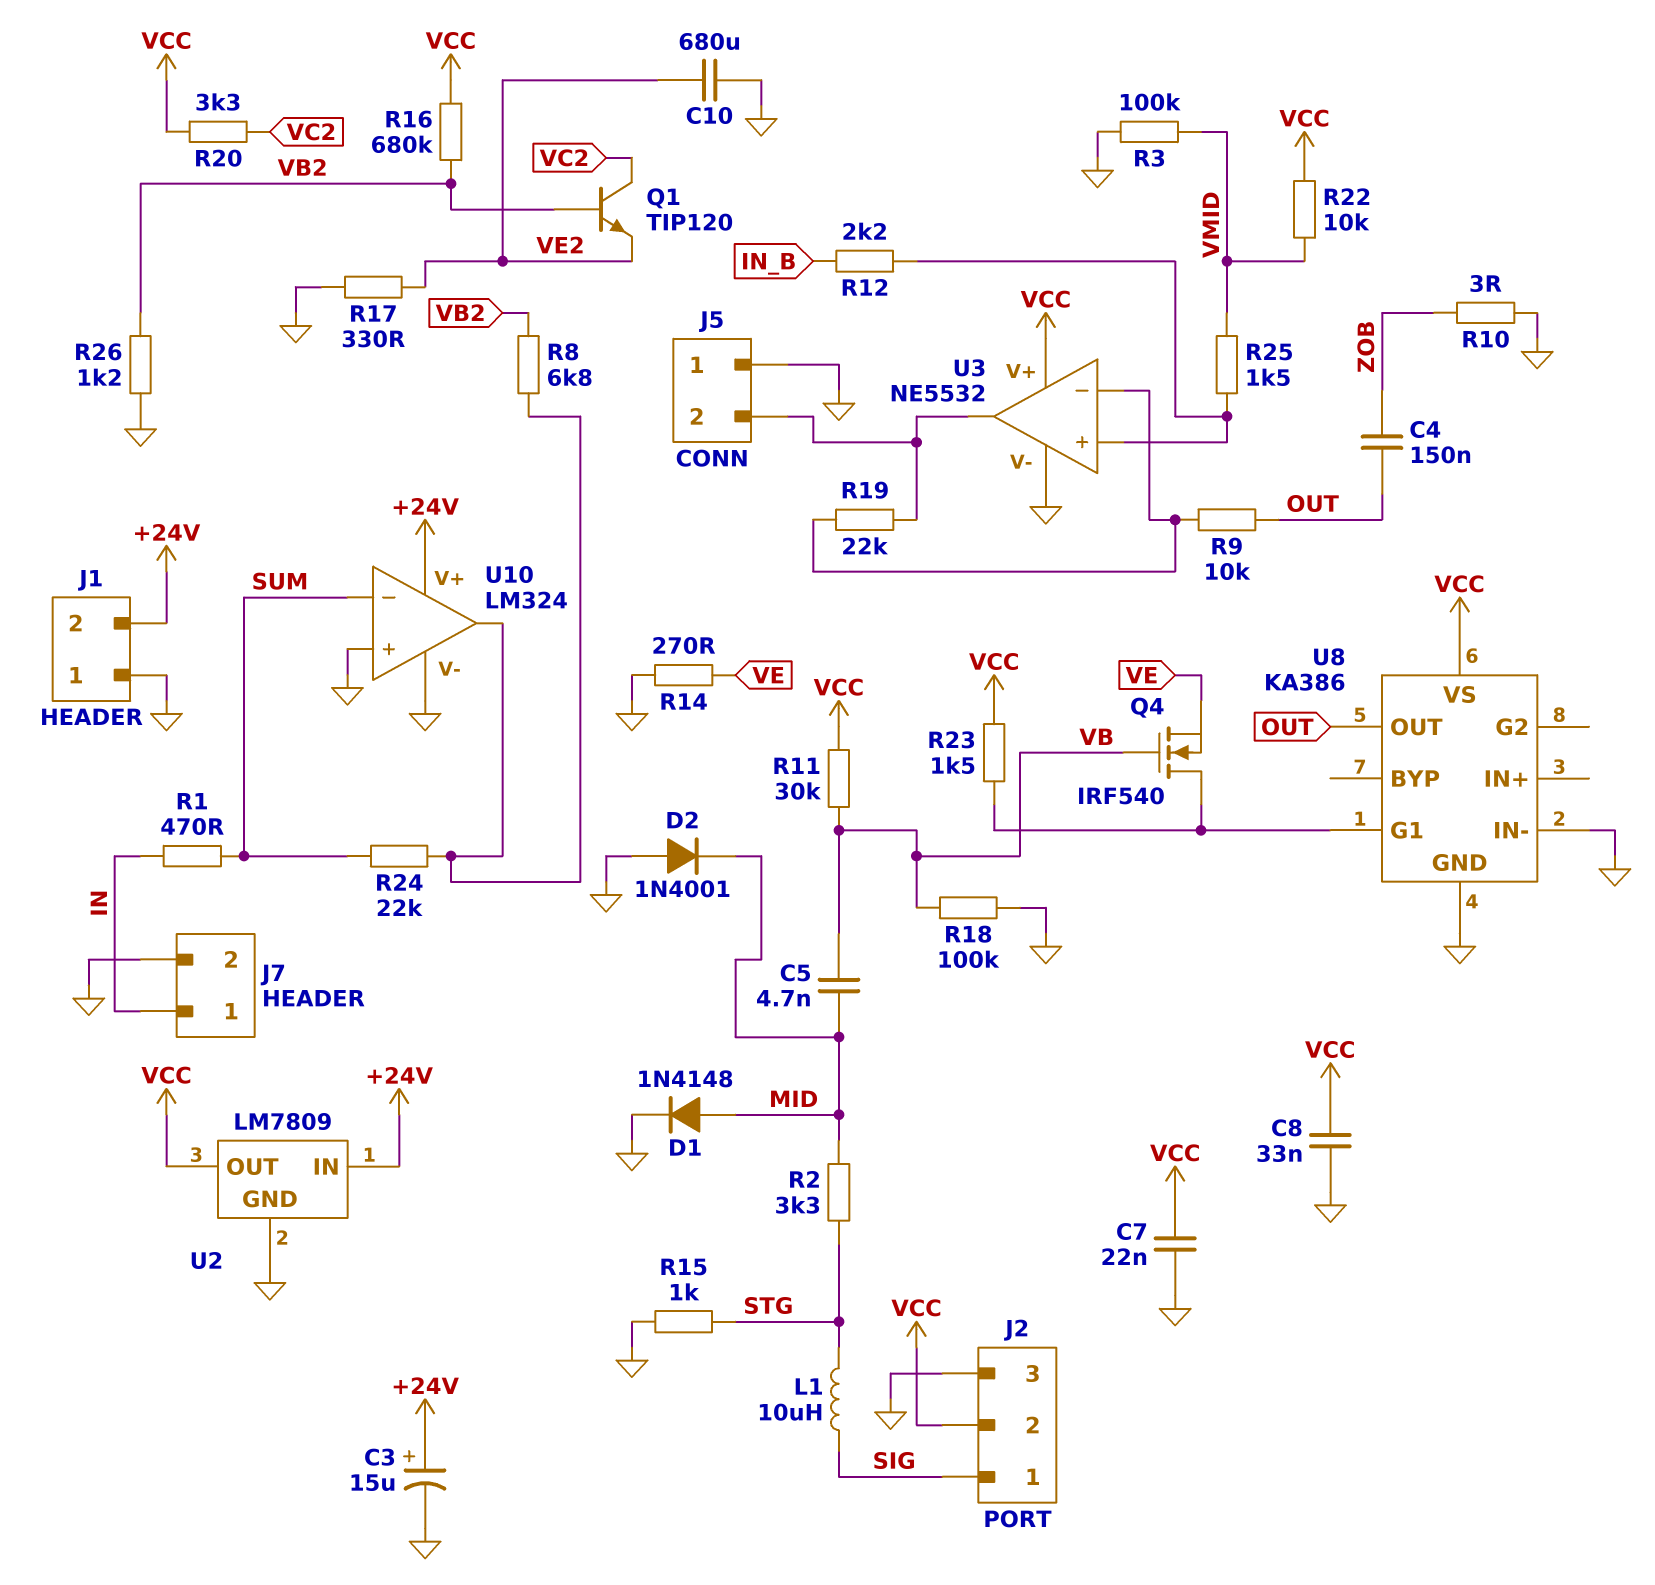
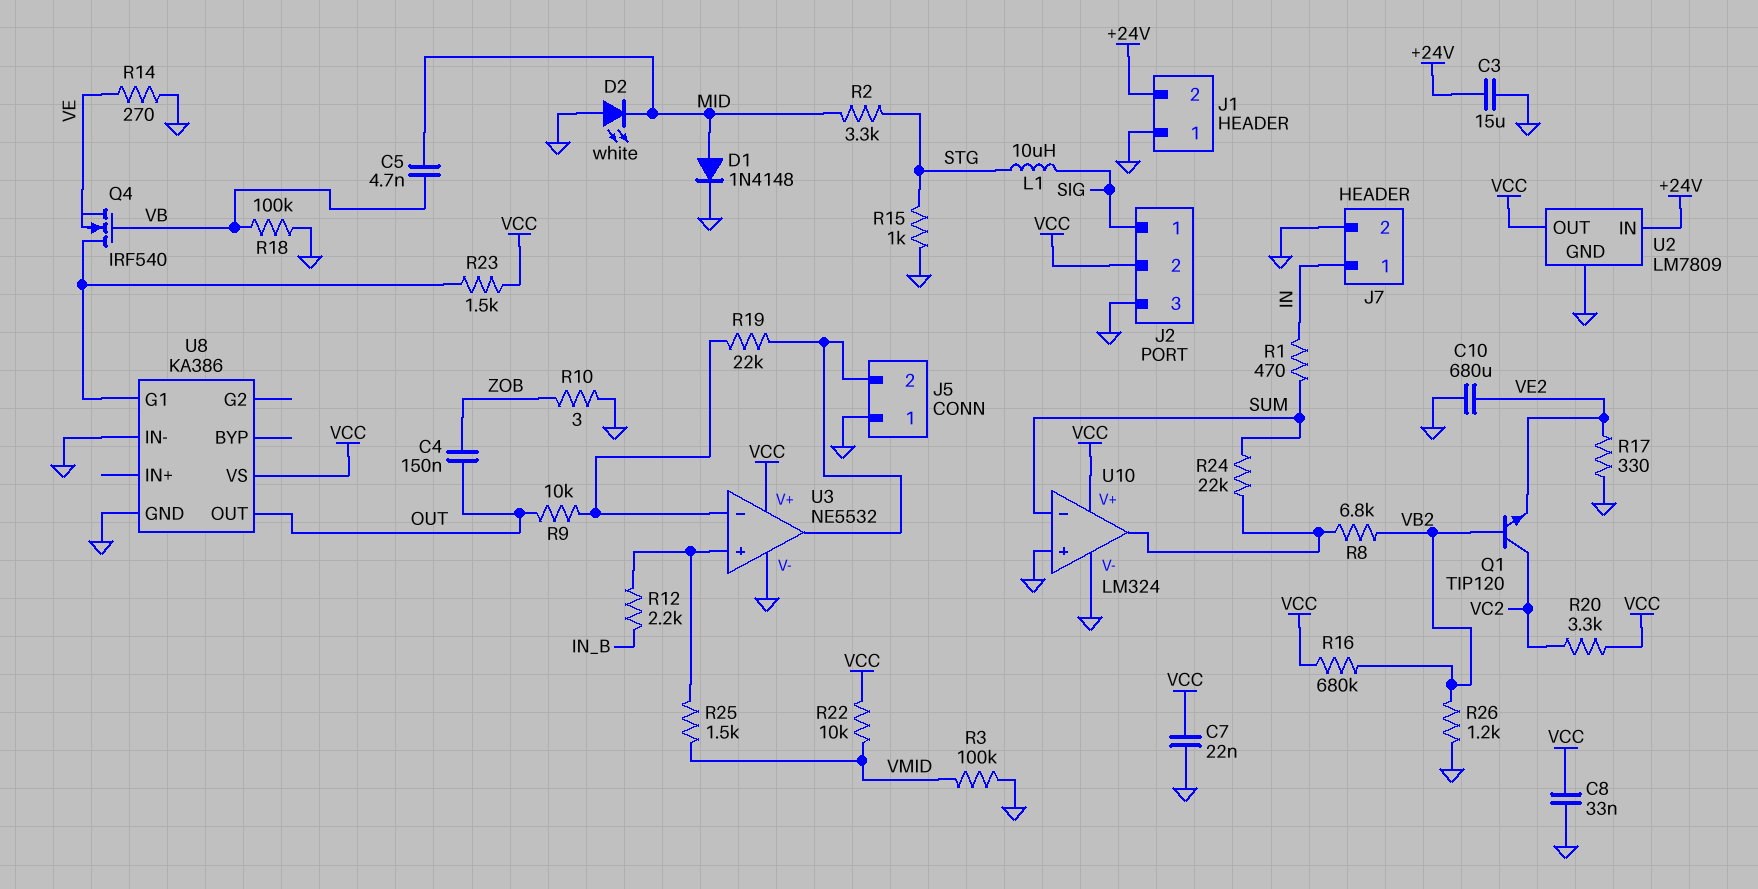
C3: 15uF (plus +24V, minus GND) -> 15uF (+24V, GND)
D2: diode 1N4001 (A GND, K MID) -> LED white (A GND, K MID)
R11: 30k (VB, VCC) -> none
U10 pin V+: +24V -> VCC

